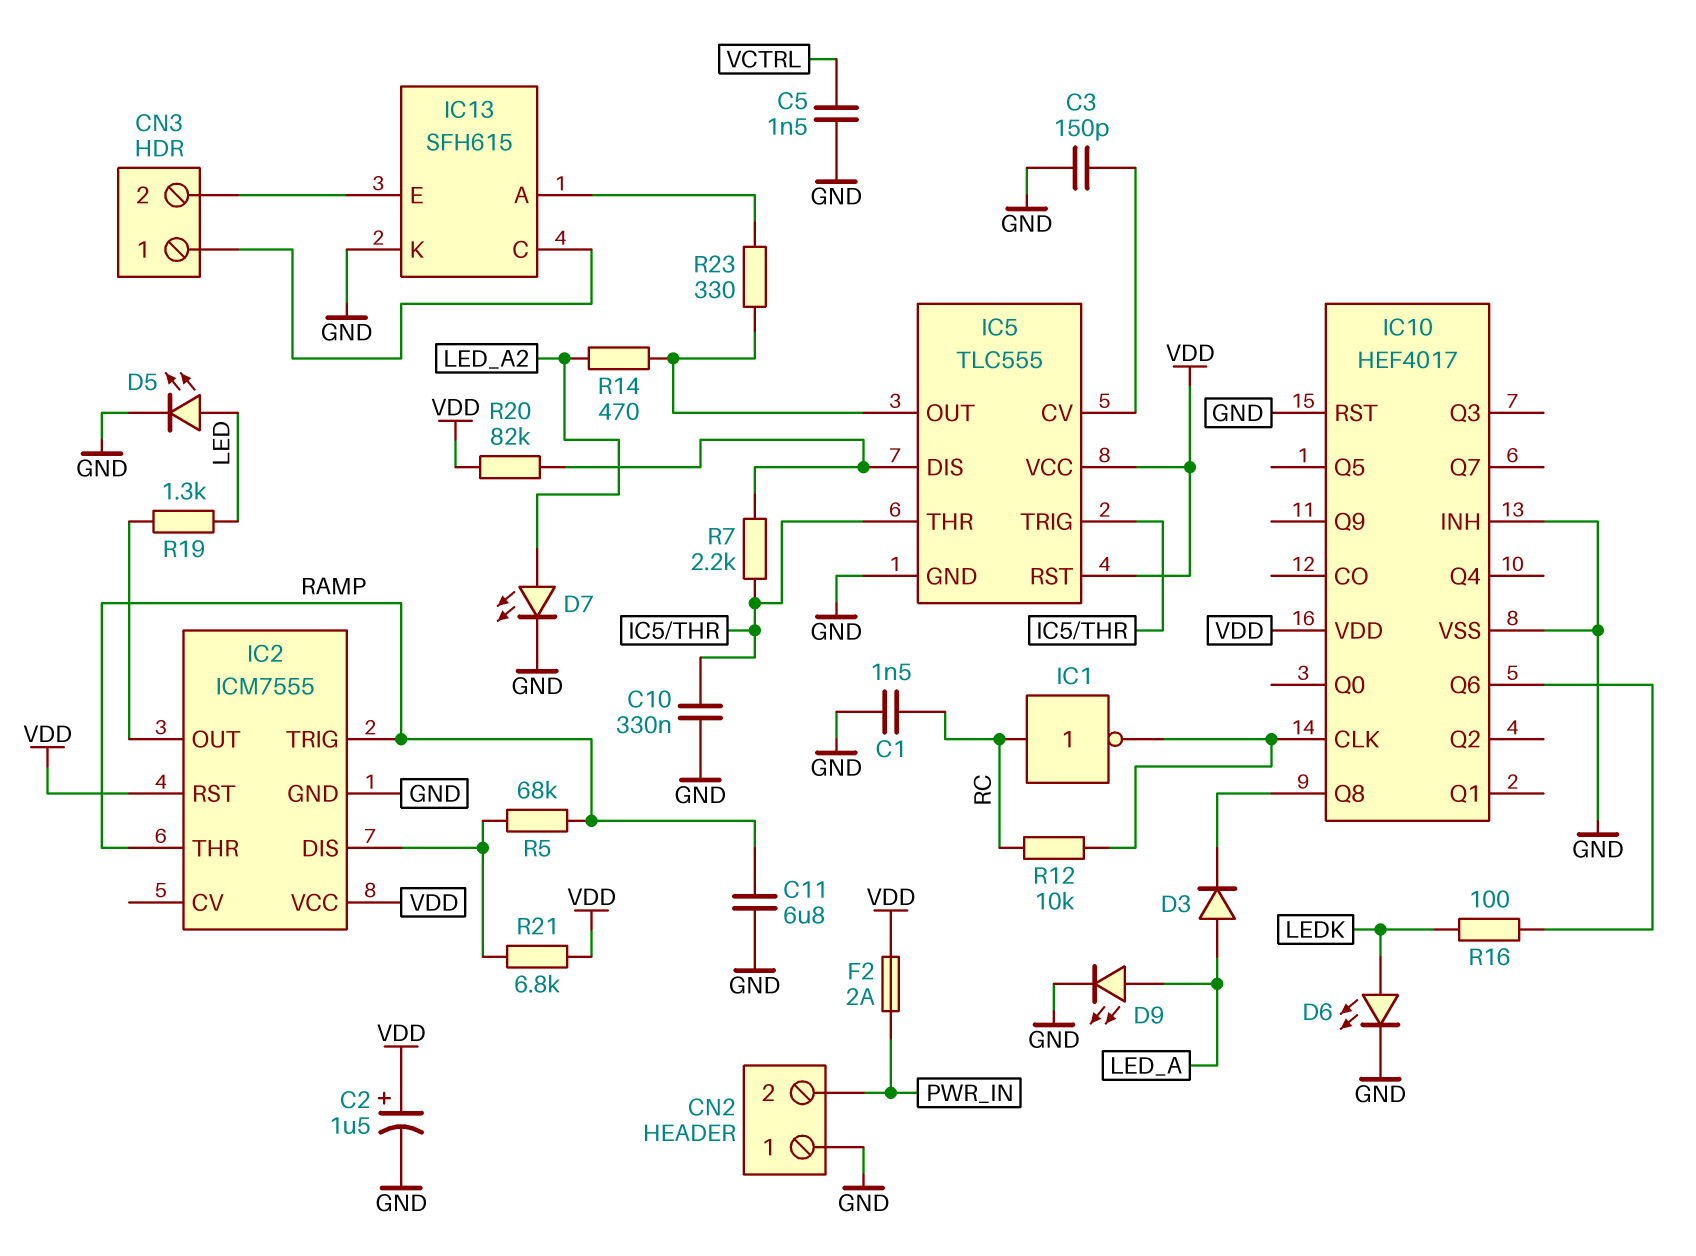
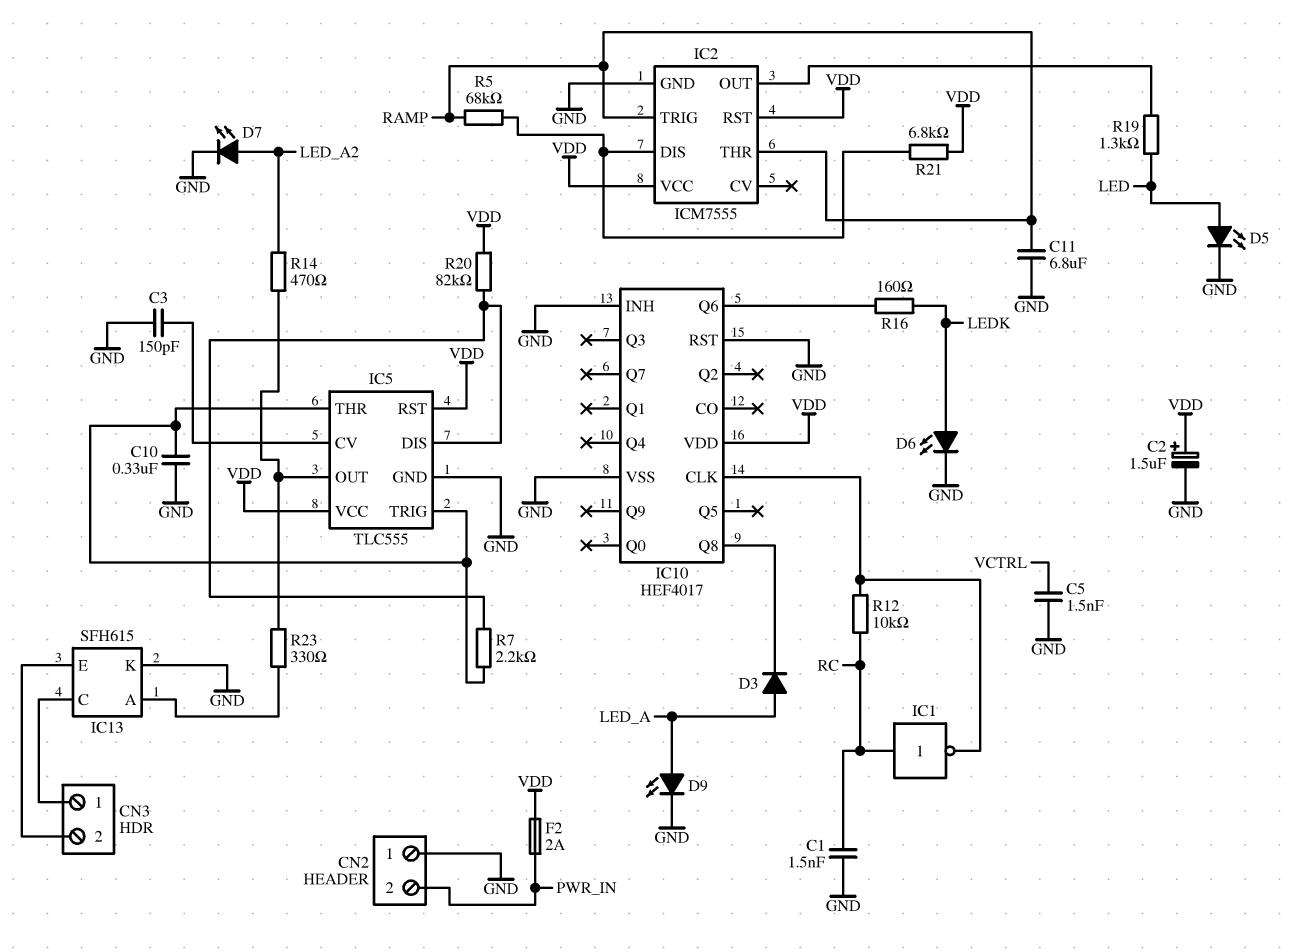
R16: 100 (IC10/Q6, LEDK) -> 160 (IC10/Q6, LEDK)

